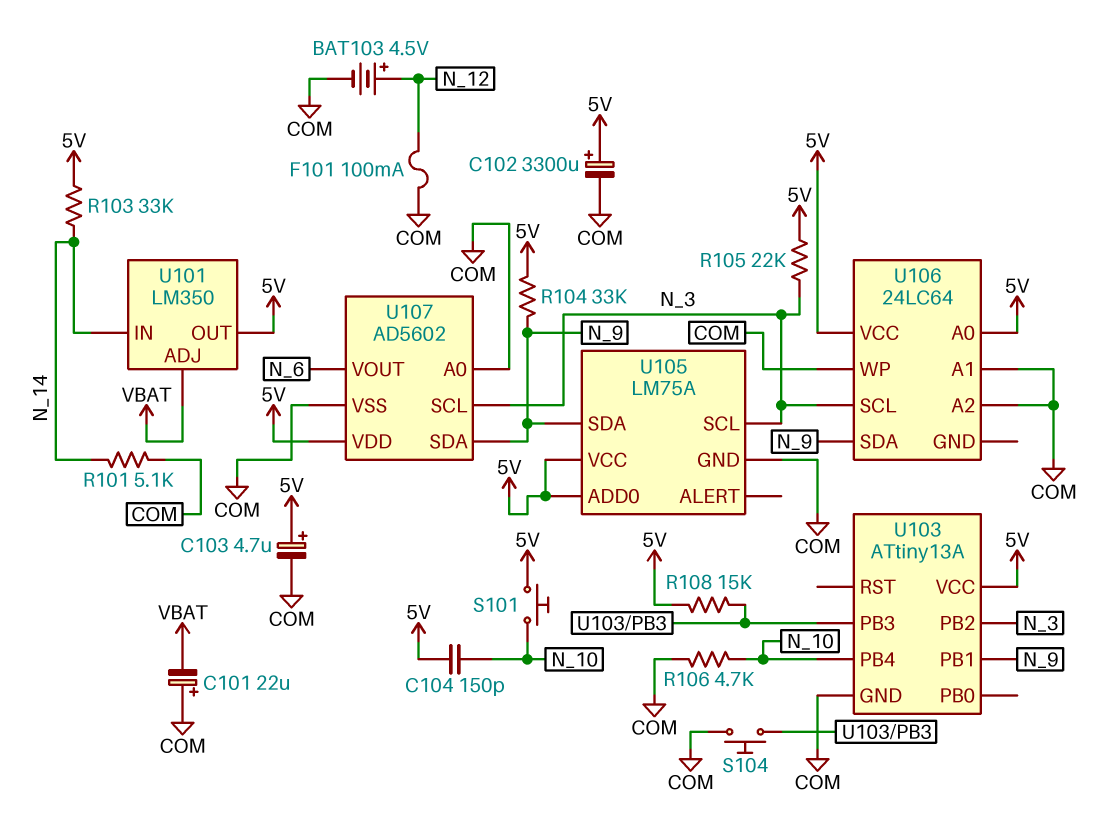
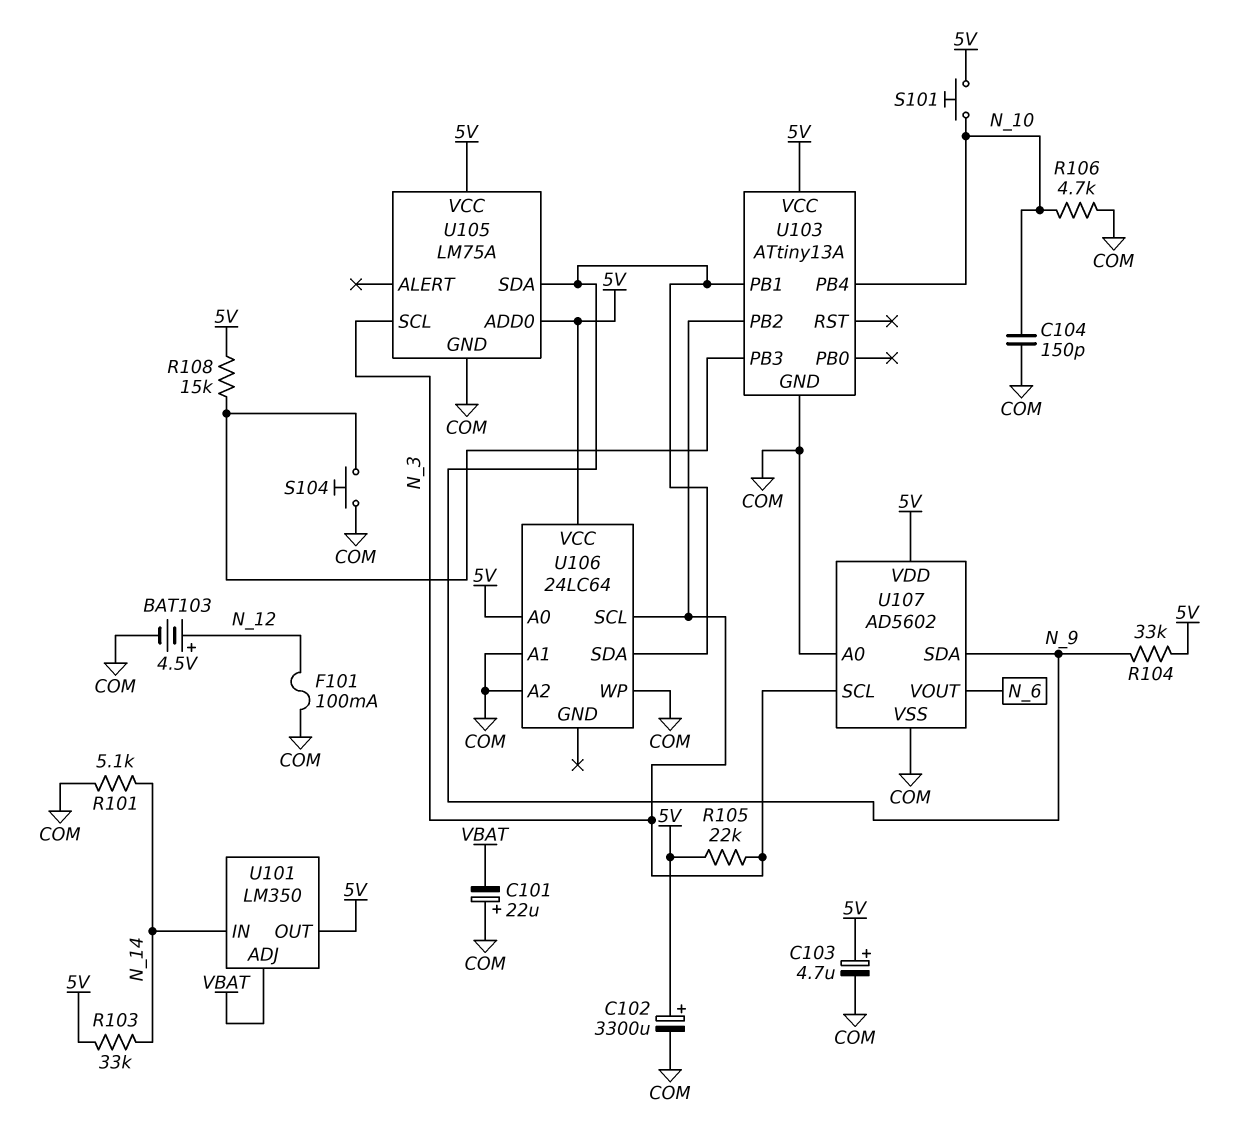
C104: 150pF (5V, N_10) -> 150pF (COM, N_10)

